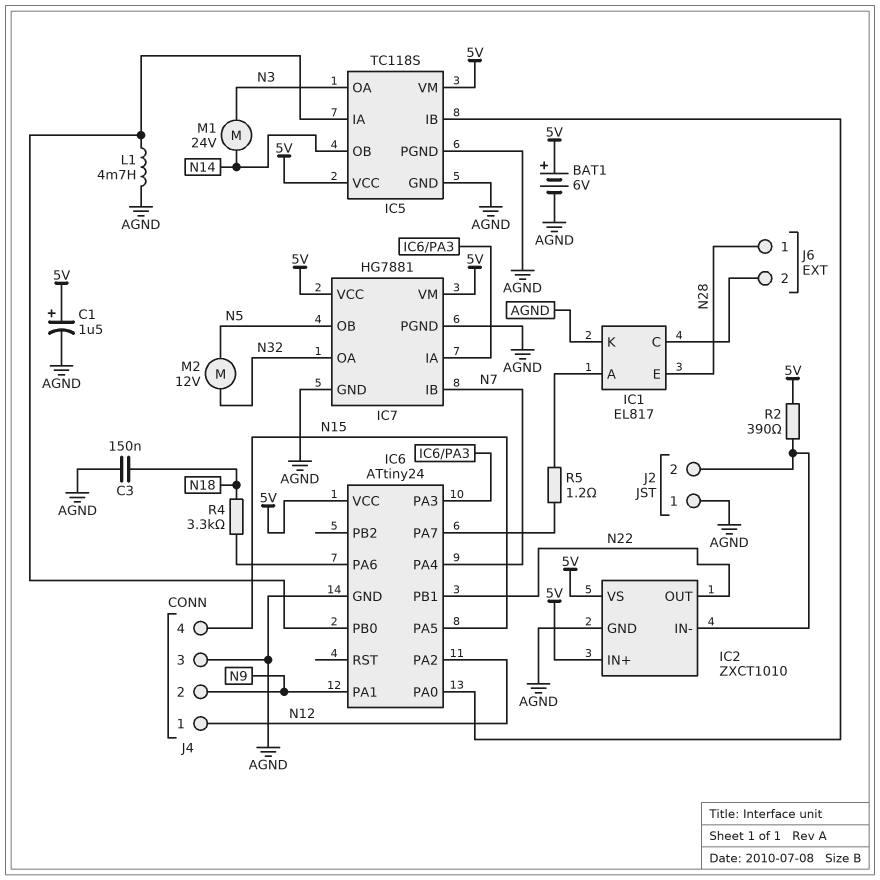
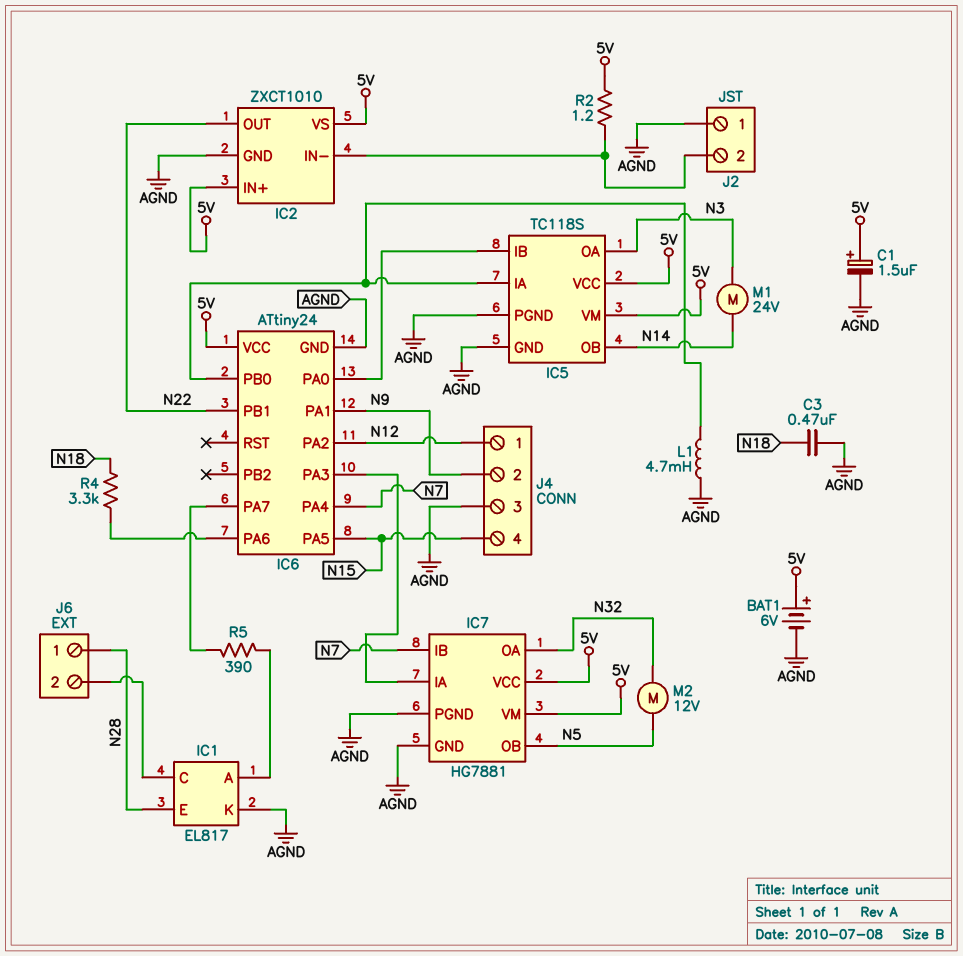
C3: 150nF (AGND, N18) -> 470nF (AGND, N18)
R2: 390 (5V, IC2/IN-) -> 1.2 (5V, IC2/IN-)
R5: 1.2 (IC1/A, IC6/PA7) -> 390 (IC1/A, IC6/PA7)

